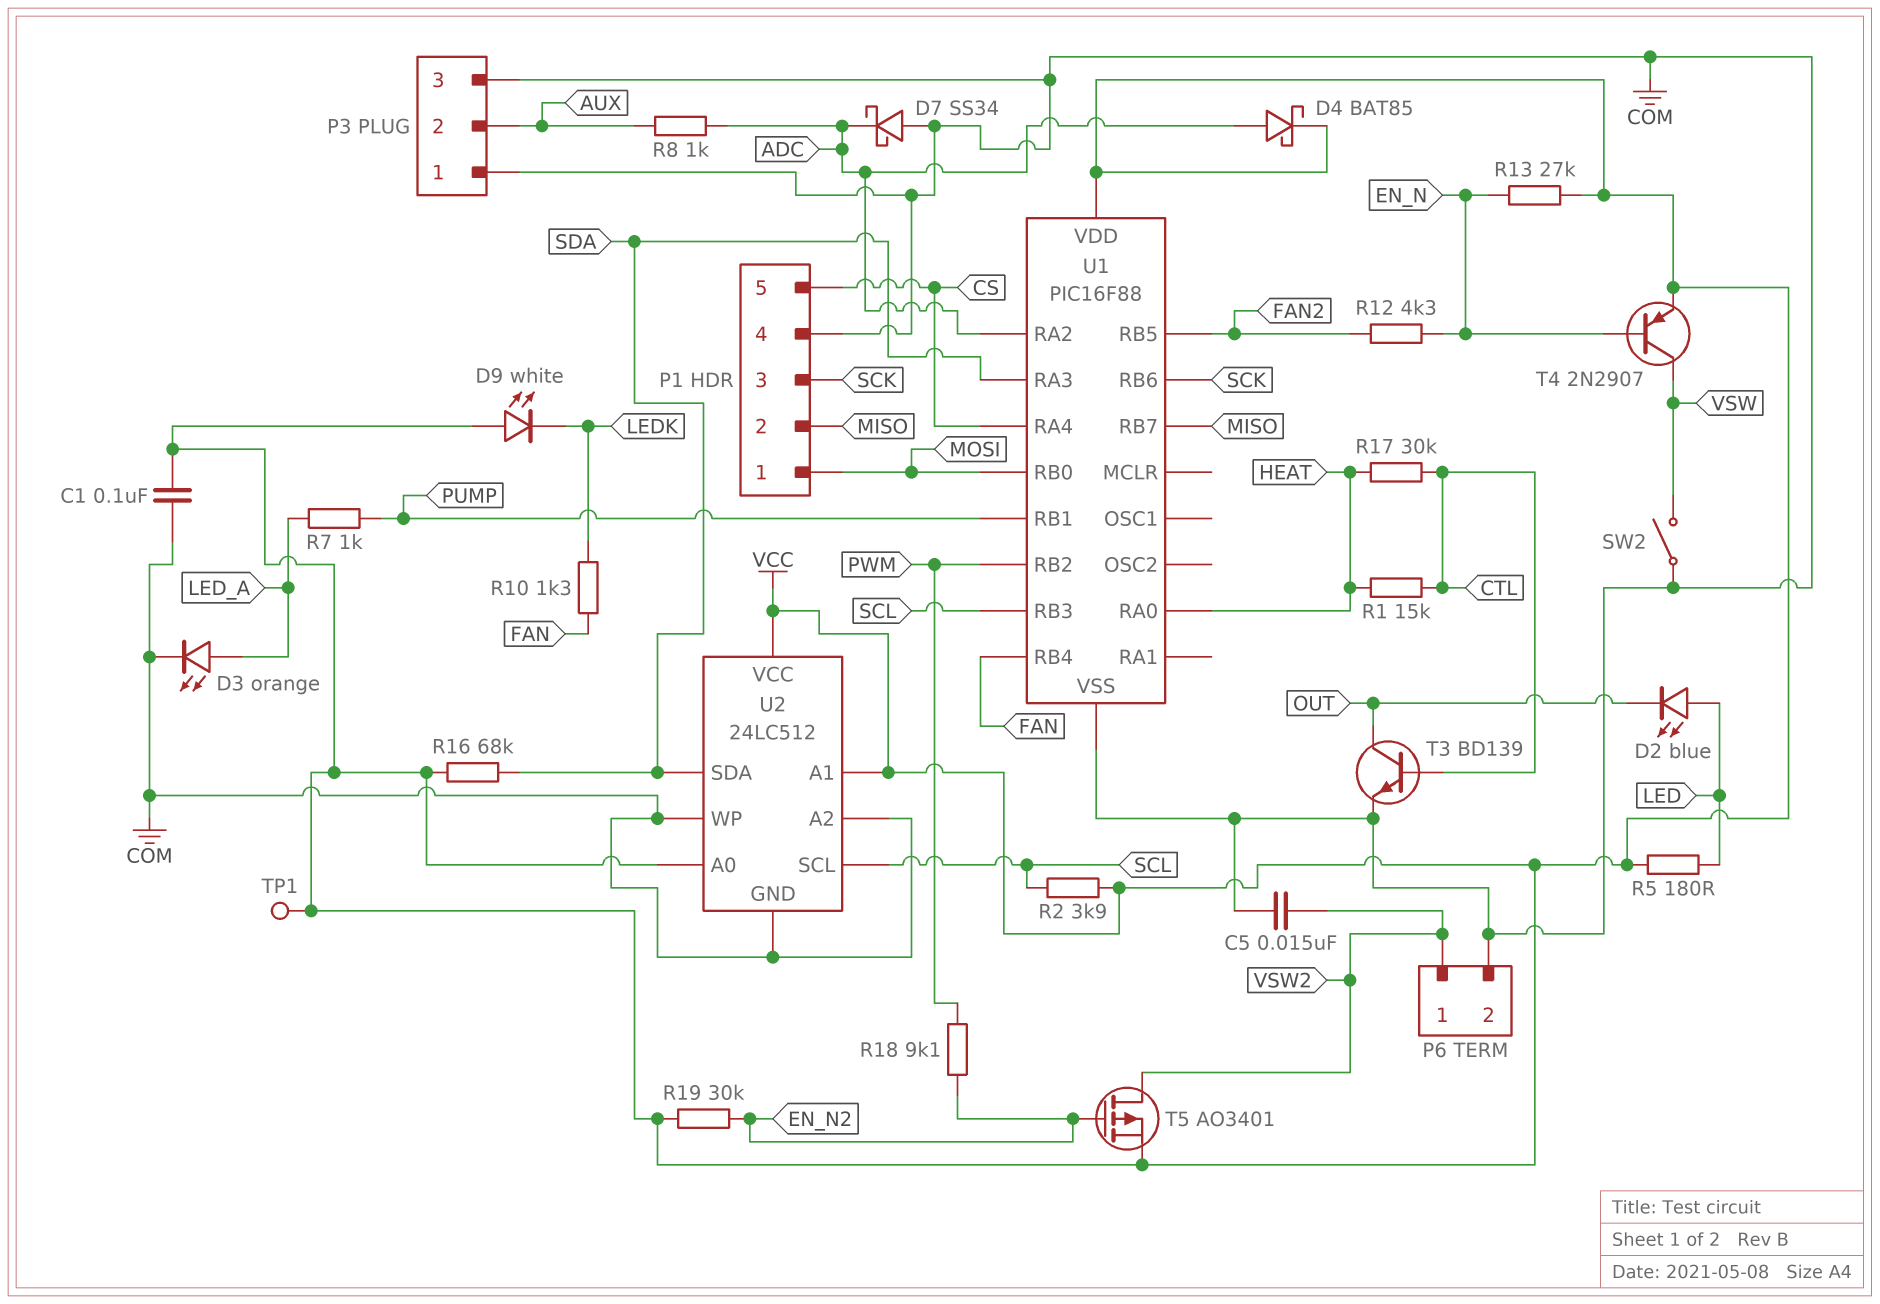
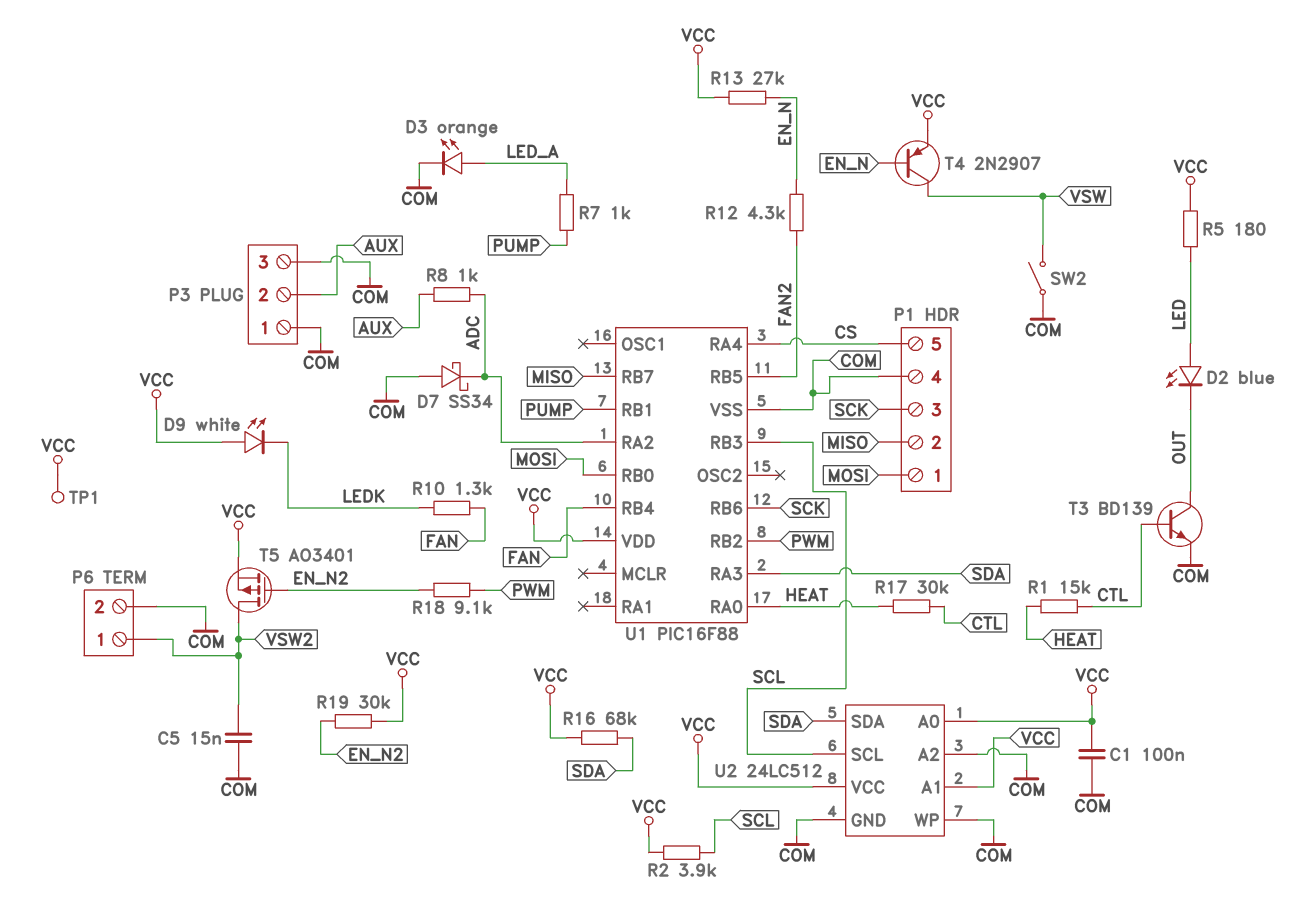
D4: schottky BAT85 (A ADC, K VCC) -> none

